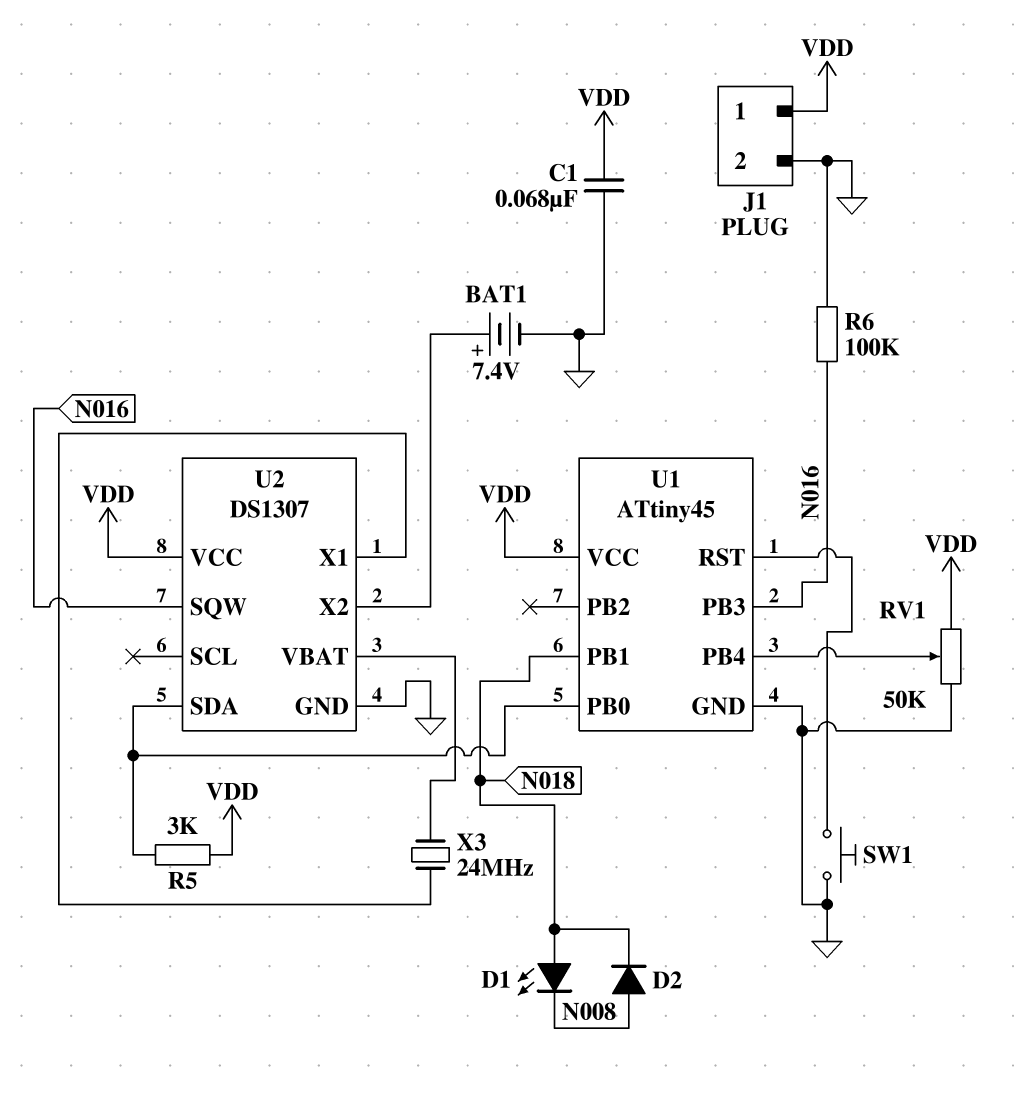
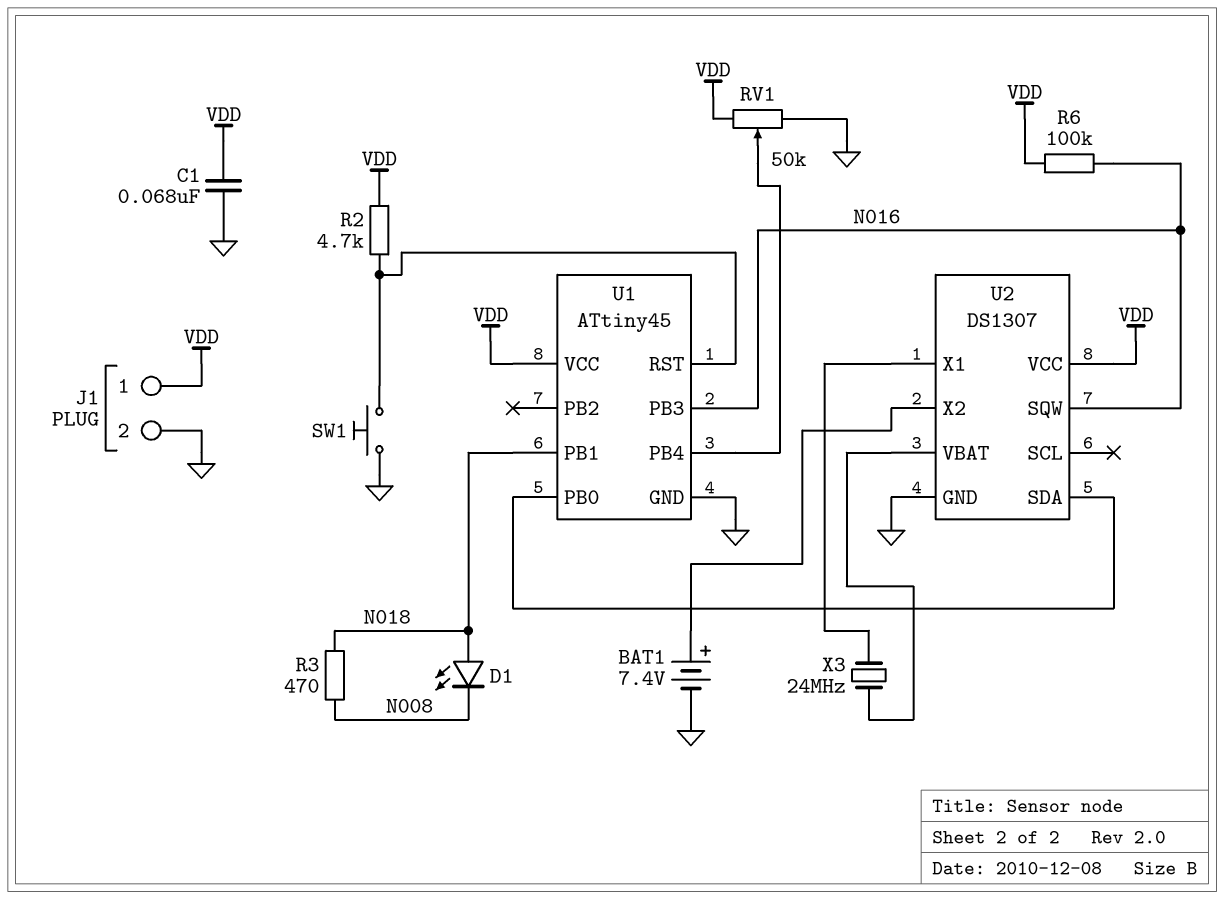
D2: diode (A N008, K N018) -> none
R2: none -> 4.7k (U1/RST, VDD)
R3: none -> 470 (N008, N018)
R5: 3k (U1/PB0, VDD) -> none
R6: 100k (GND, N016) -> 100k (N016, VDD)

